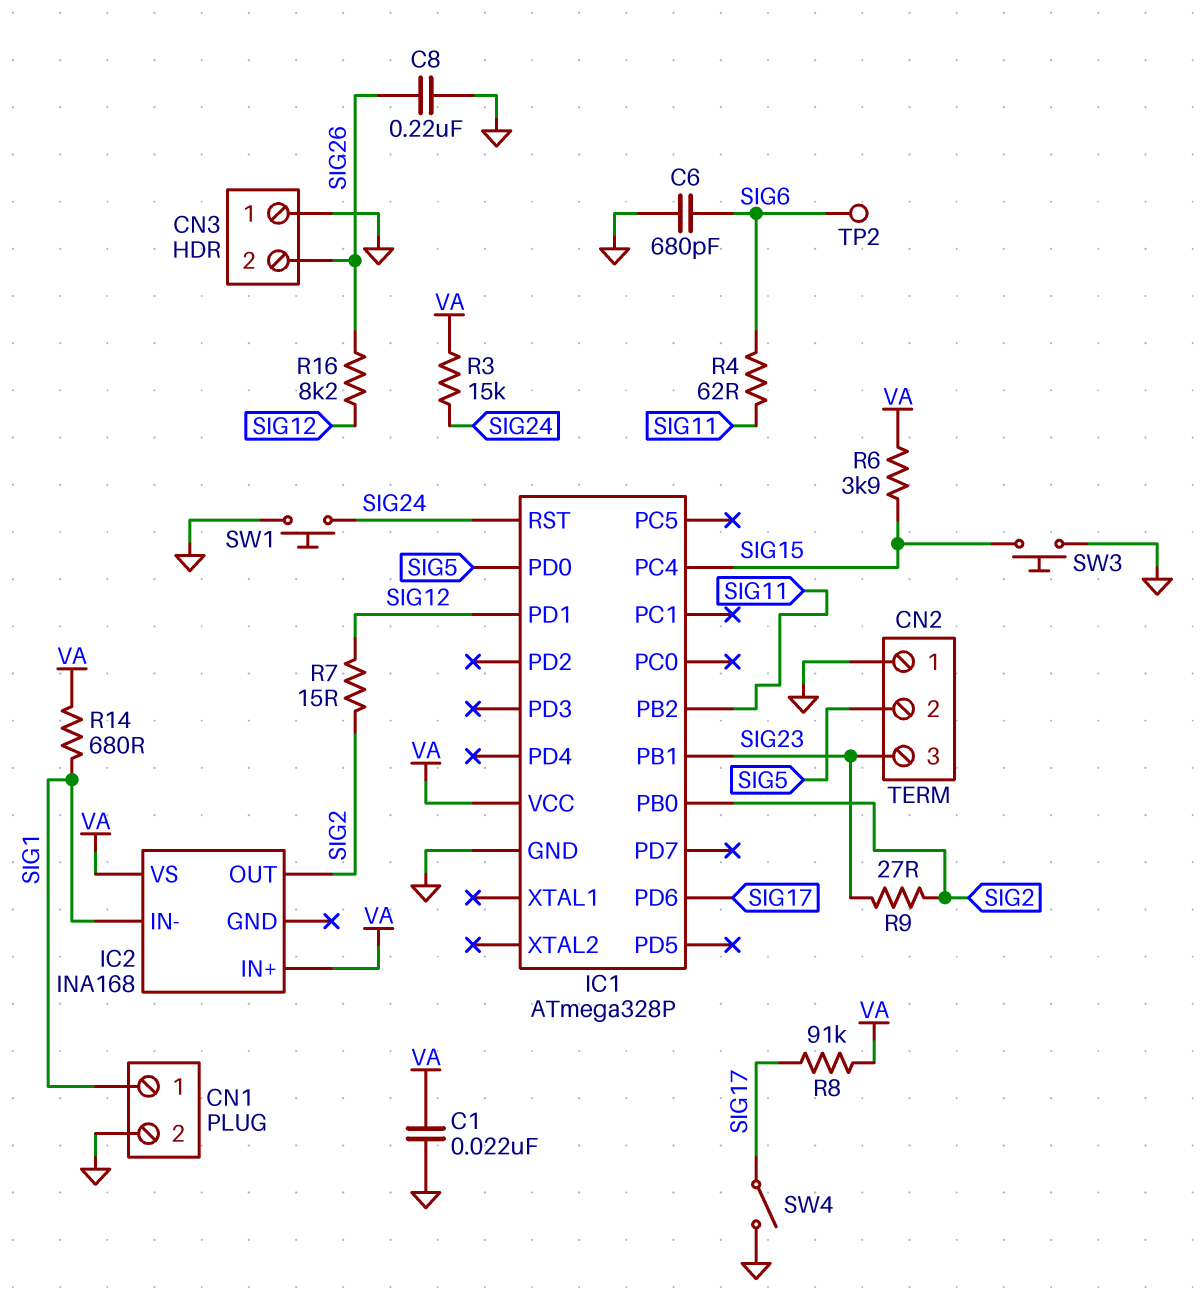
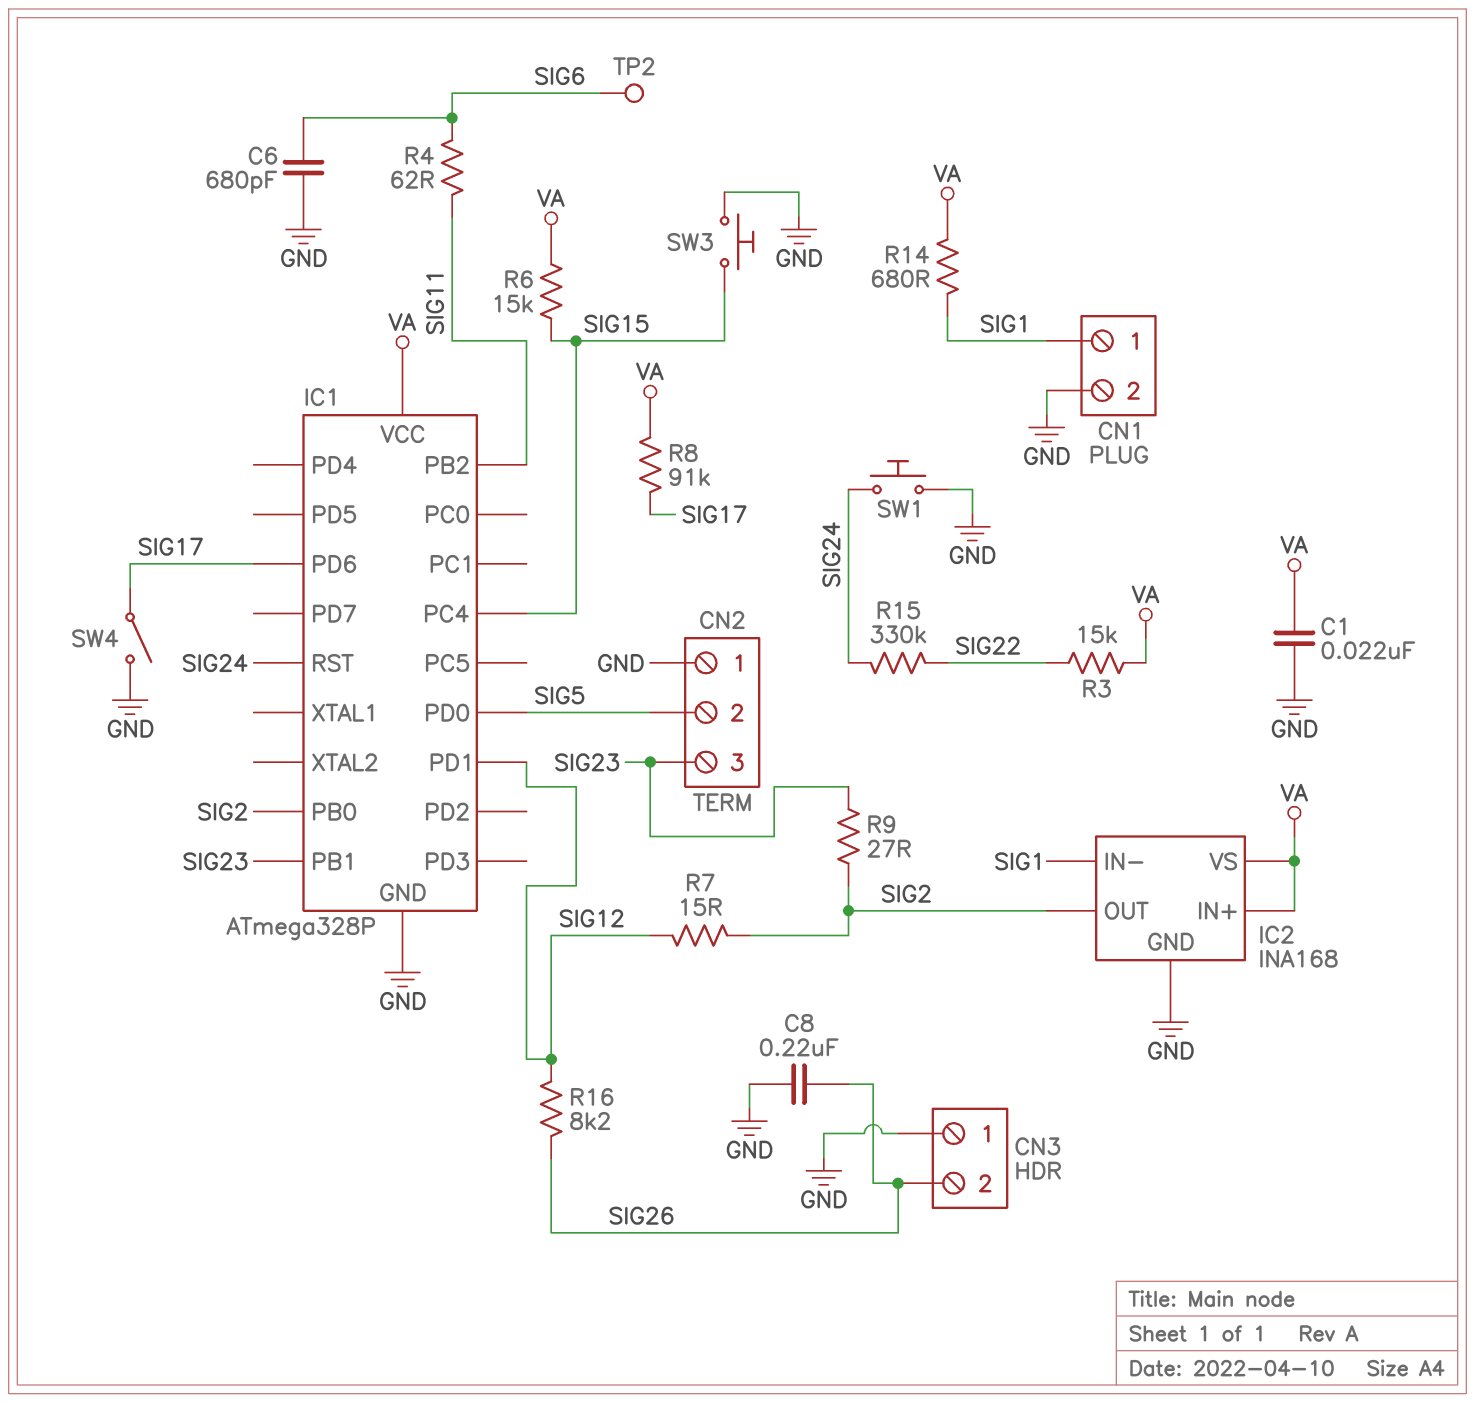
IC2 pin GND: none -> GND
R3: 15k (SIG24, VA) -> 15k (SIG22, VA)
R6: 3.9k (SIG15, VA) -> 15k (SIG15, VA)
R15: none -> 330k (SIG22, SIG24)

